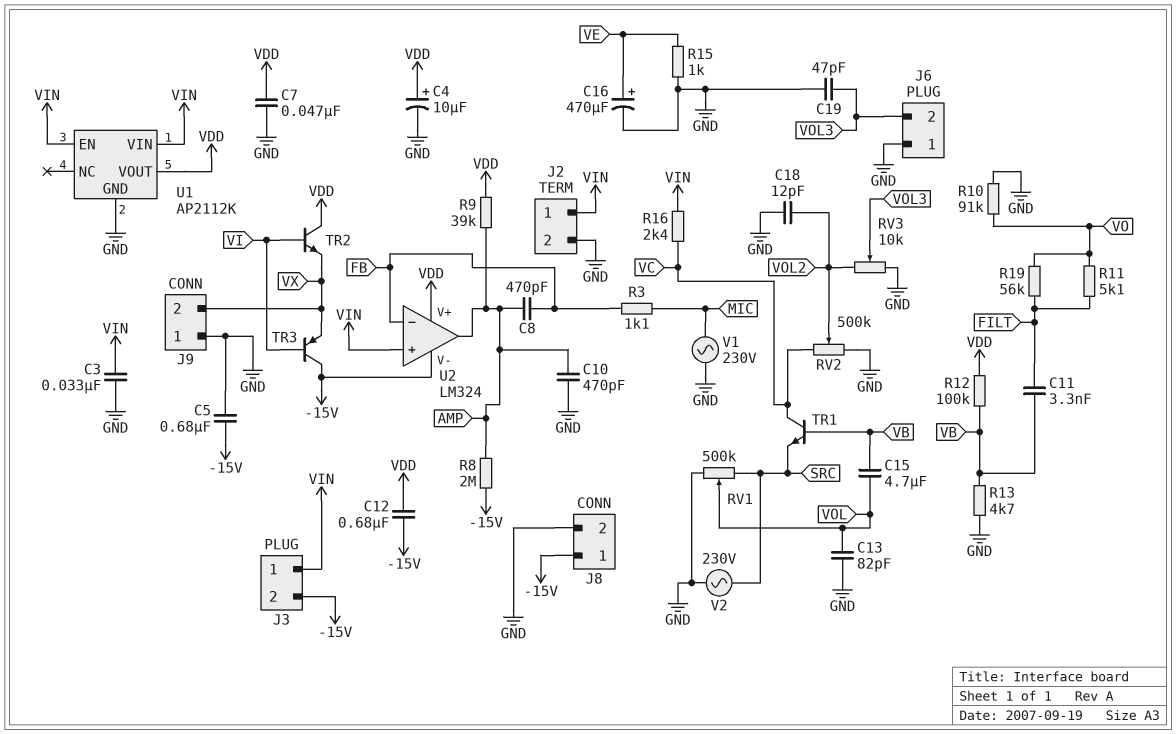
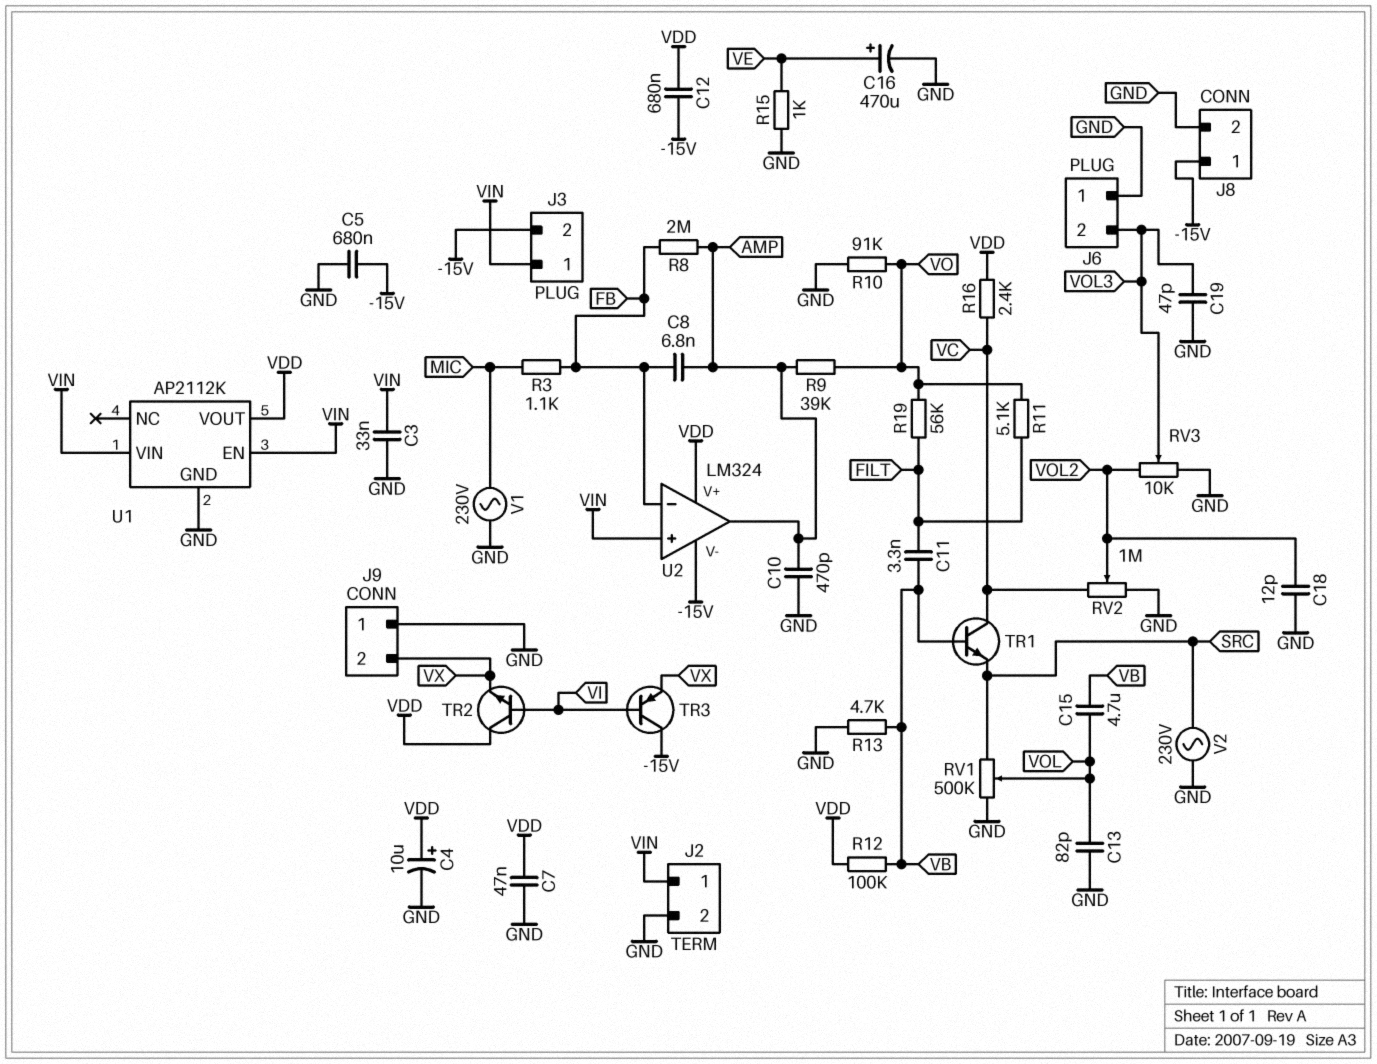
C8: 470pF (AMP, FB) -> 6.8nF (AMP, FB)
R8: 2M (-15V, AMP) -> 2M (AMP, FB)
R9: 39k (AMP, VDD) -> 39k (AMP, VO)
R16: 2.4k (VC, VIN) -> 2.4k (VC, VDD)
RV2: 500k (GND, VC, wiper VOL2) -> 1M (GND, VC, wiper VOL2)

